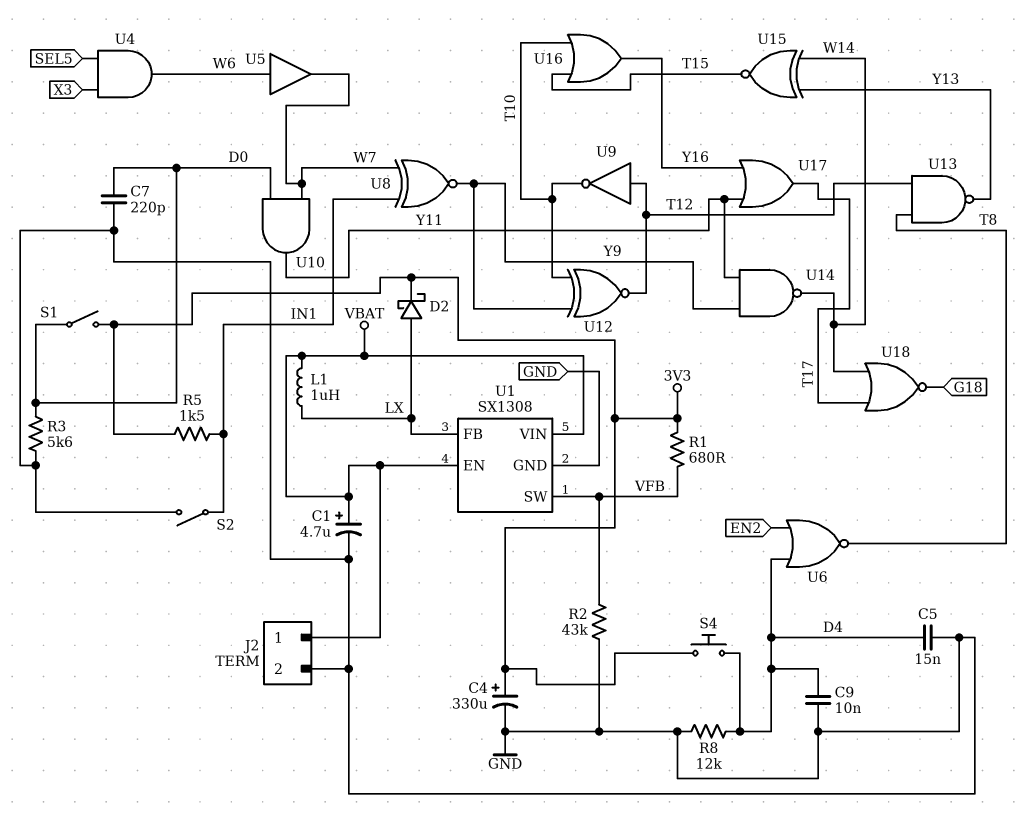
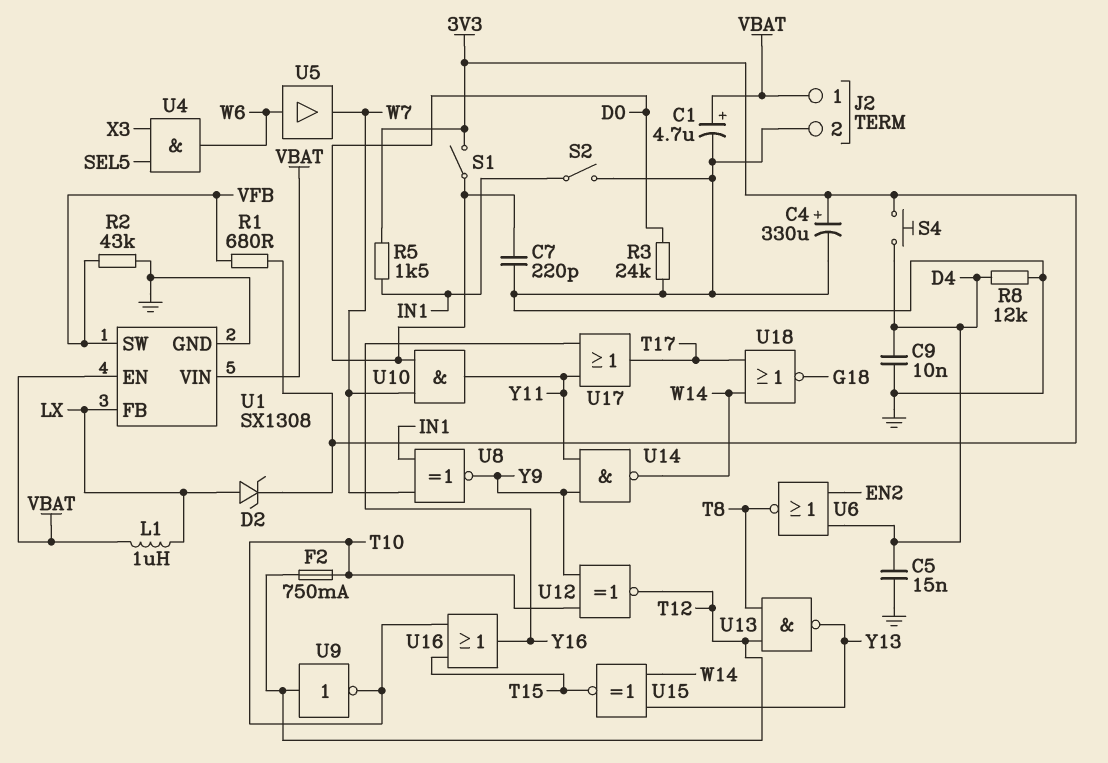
D2: schottky (A LX, K 3V3) -> zener (A LX, K 3V3)
F2: none -> 750mA (T10, T12)
R3: 5.6k (D0, GND) -> 24k (D0, GND)

